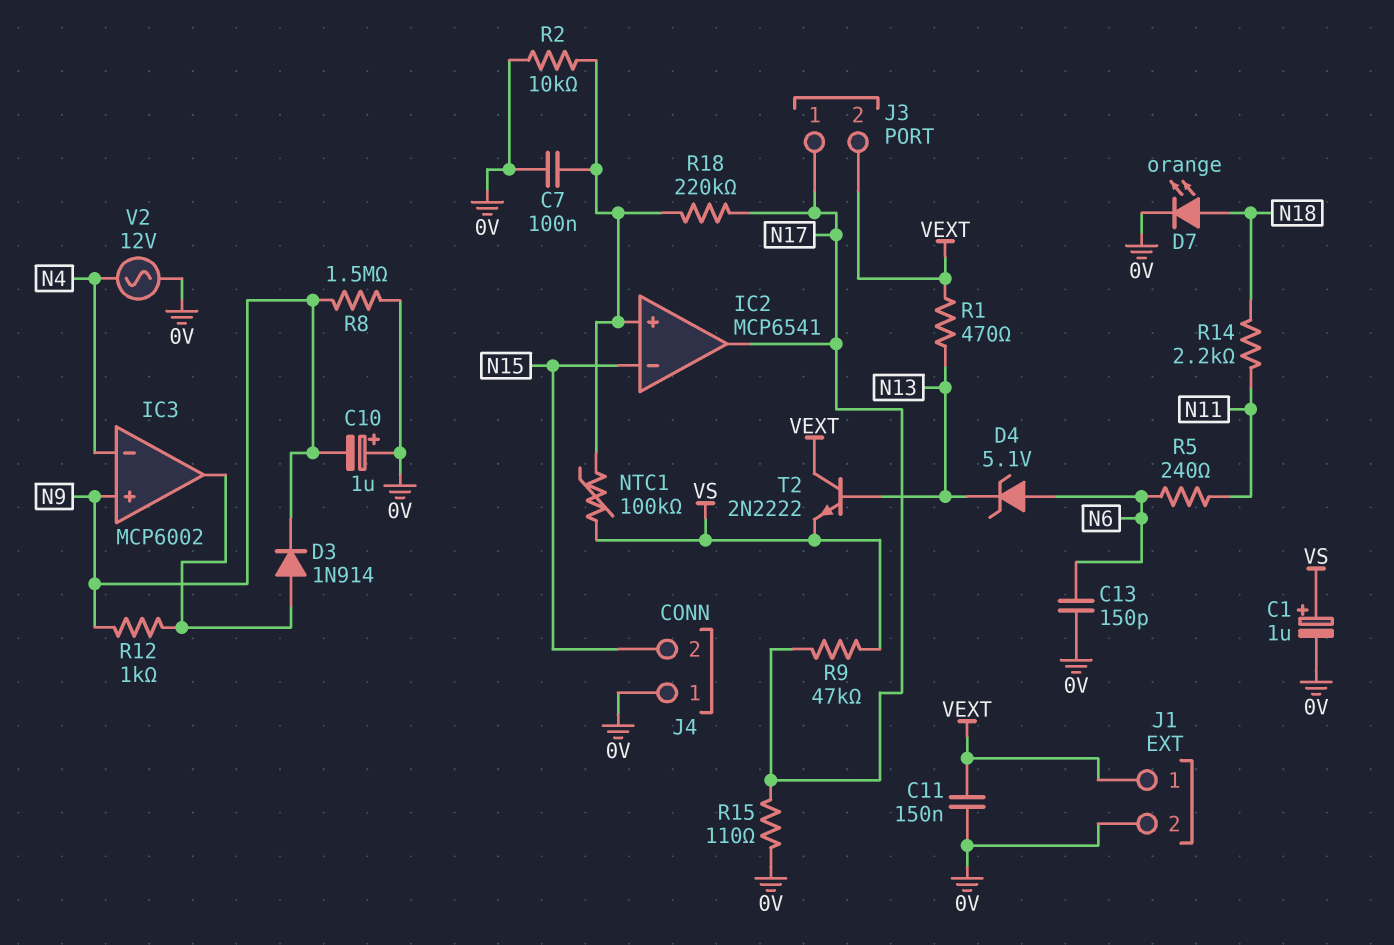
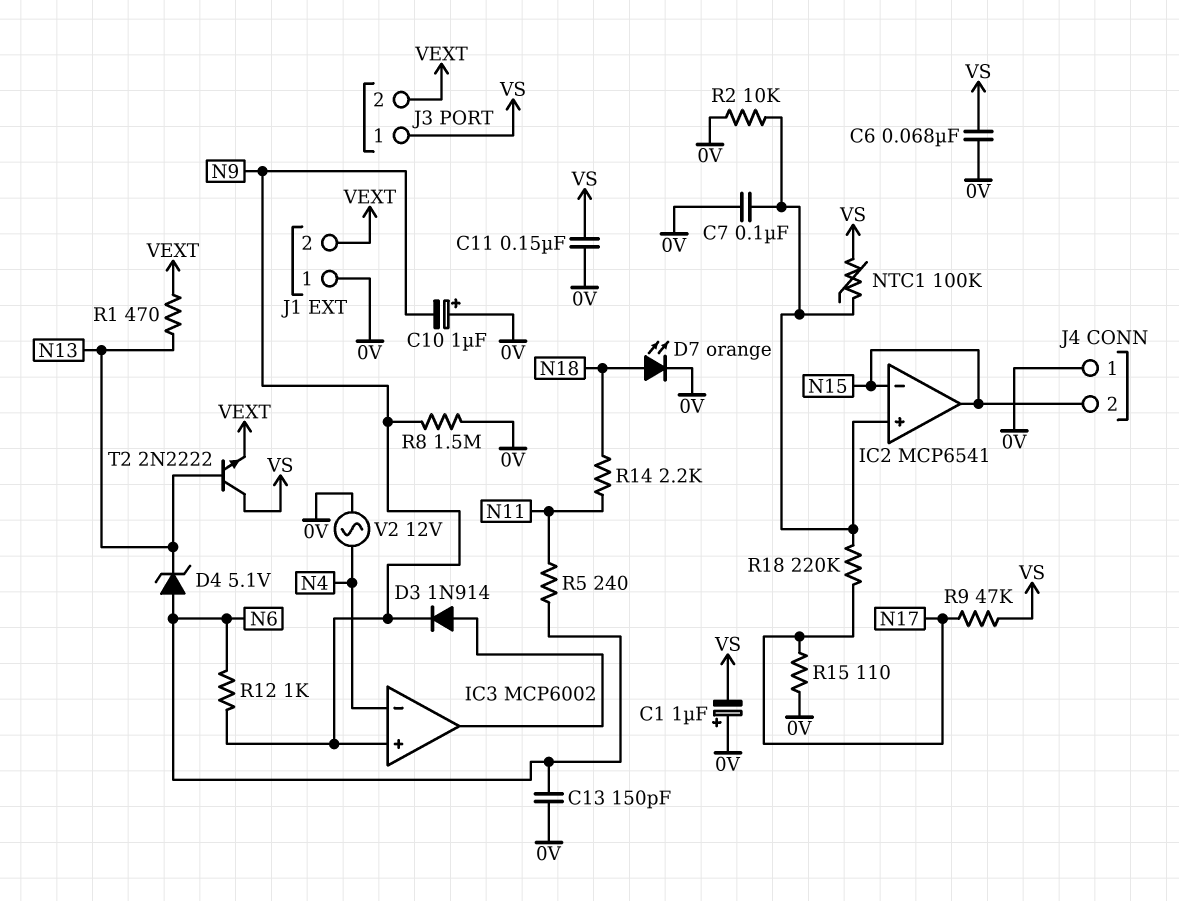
C1: 1uF (plus VS, minus 0V) -> 1uF (plus 0V, minus VS)
C6: none -> 68nF (0V, VS)
C11: 150nF (0V, VEXT) -> 150nF (0V, VS)
IC2 pin out: N17 -> N15
J1 pin 1: VEXT -> 0V
J1 pin 2: 0V -> VEXT
J3 pin 1: N17 -> VS
R12: 1k (IC3/out, N9) -> 1k (N6, N9)
T2: NPN 2N2222 (B N13, C VEXT, E VS) -> NPN 2N2222 (B N13, C VS, E VEXT)

